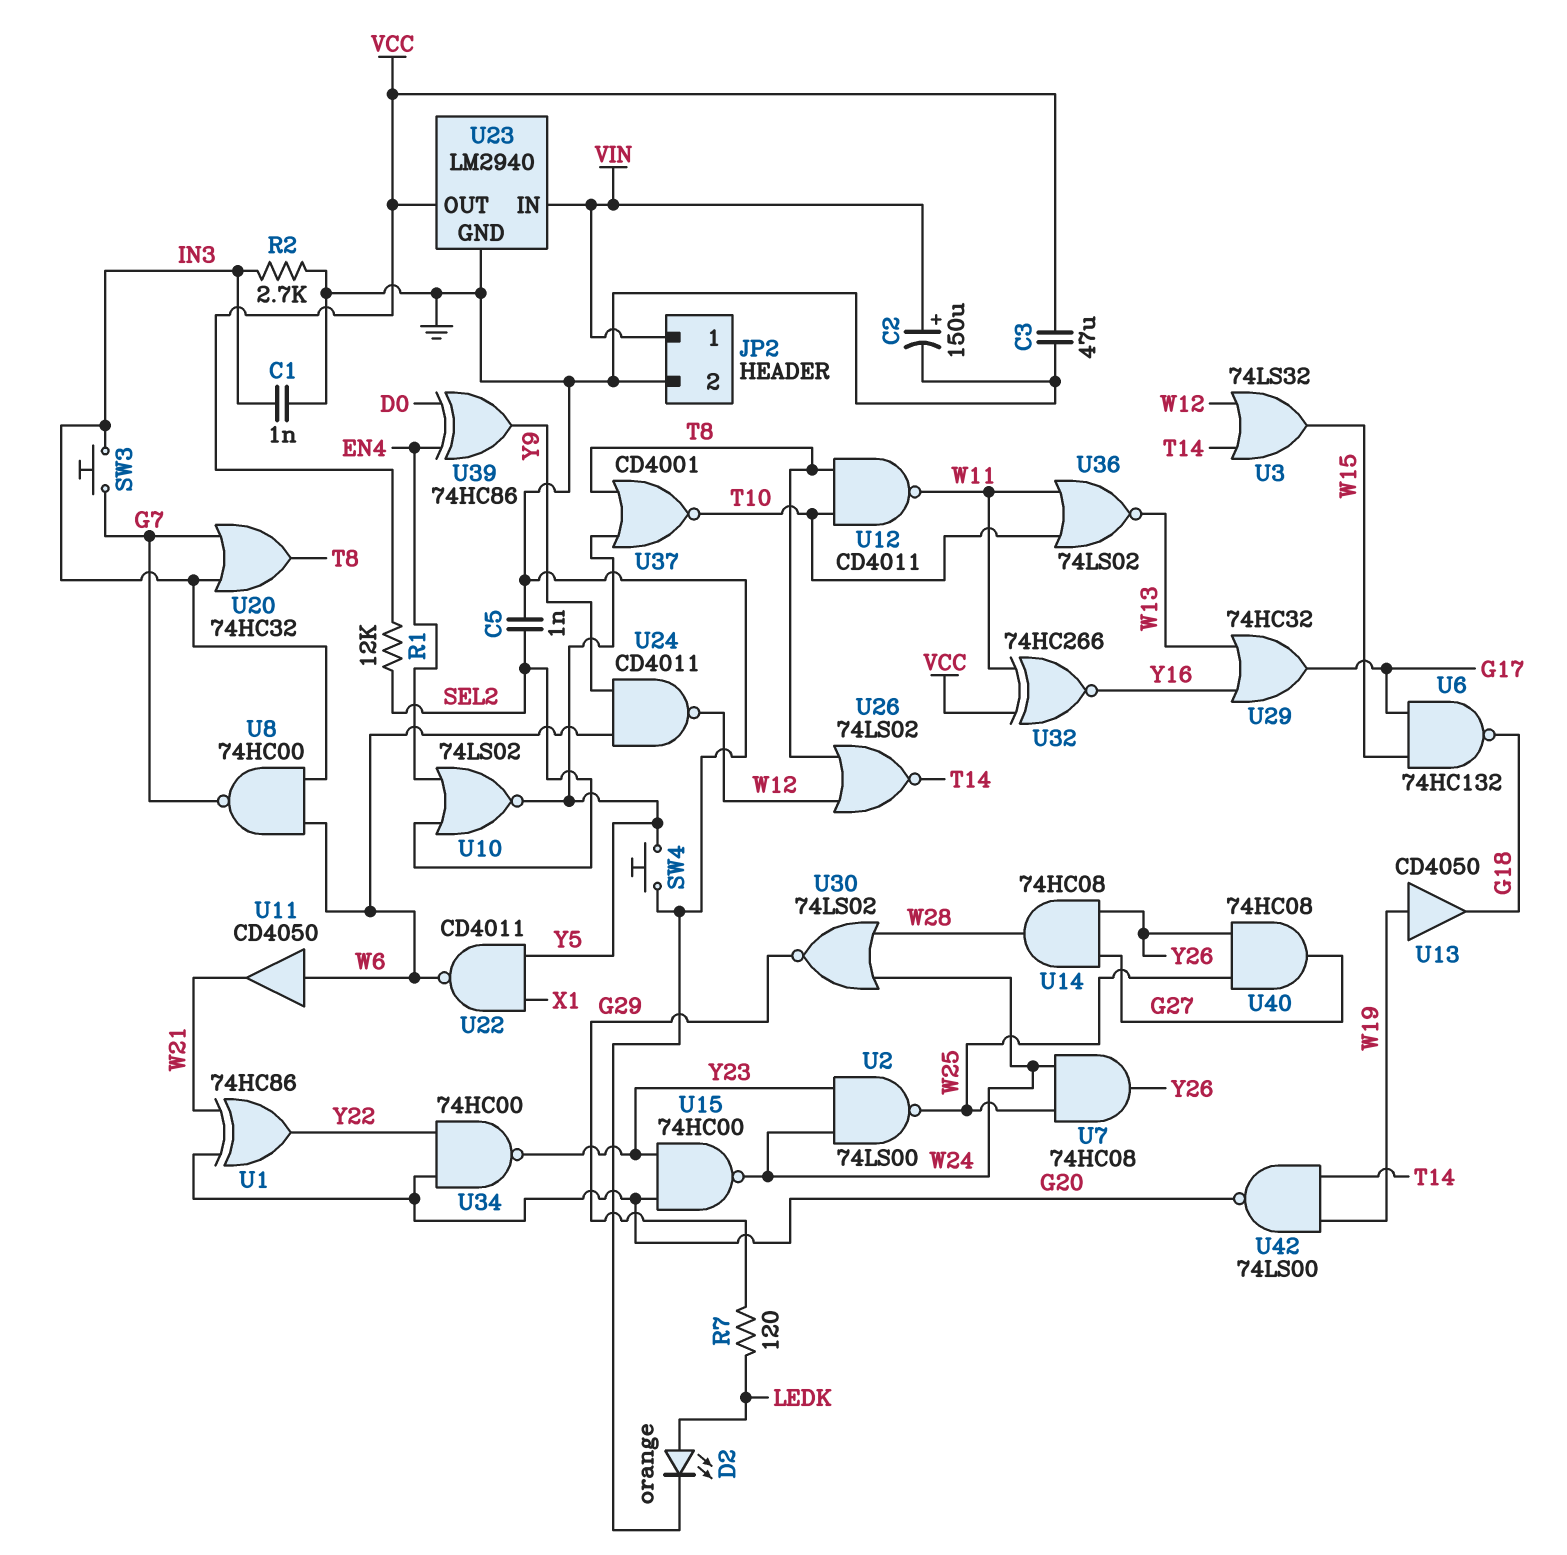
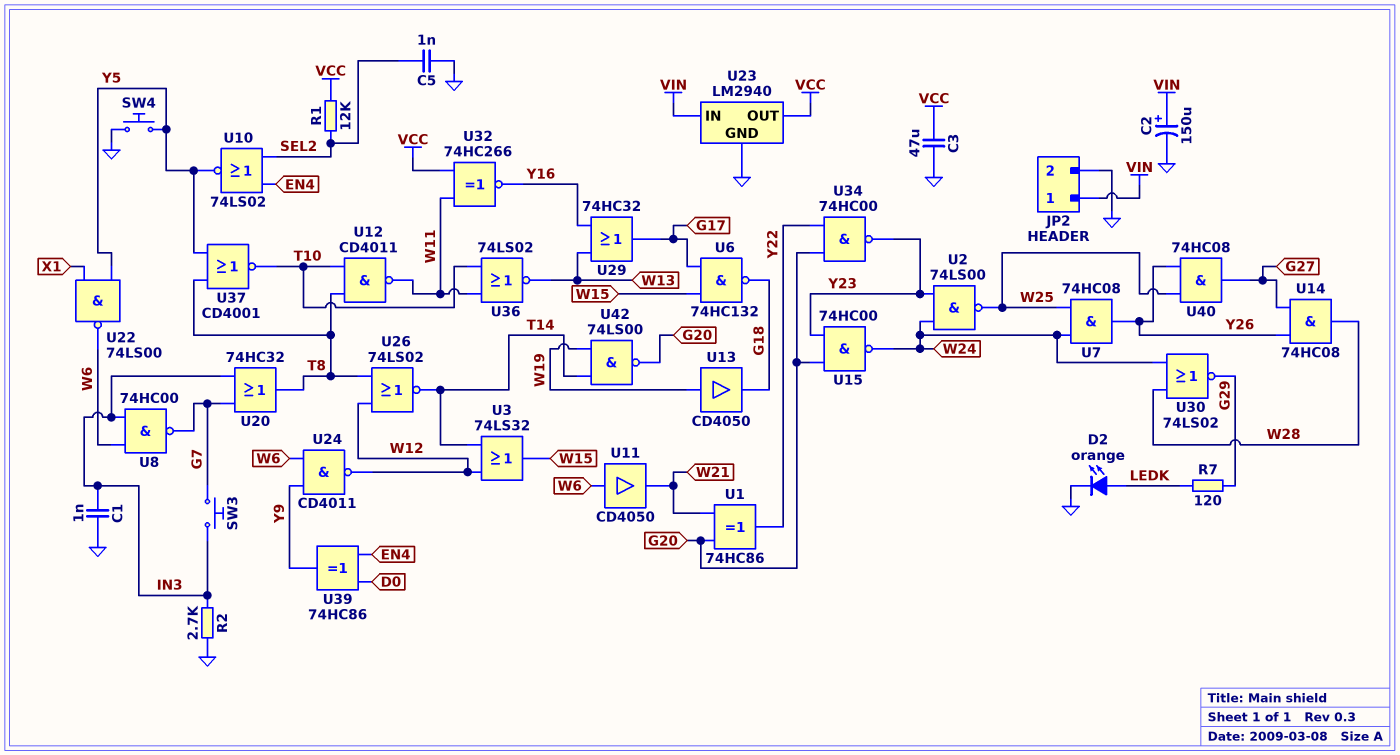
U22: NAND CD4011 (in X1, in Y5, out W6) -> NAND 74LS00 (in X1, in Y5, out W6)

